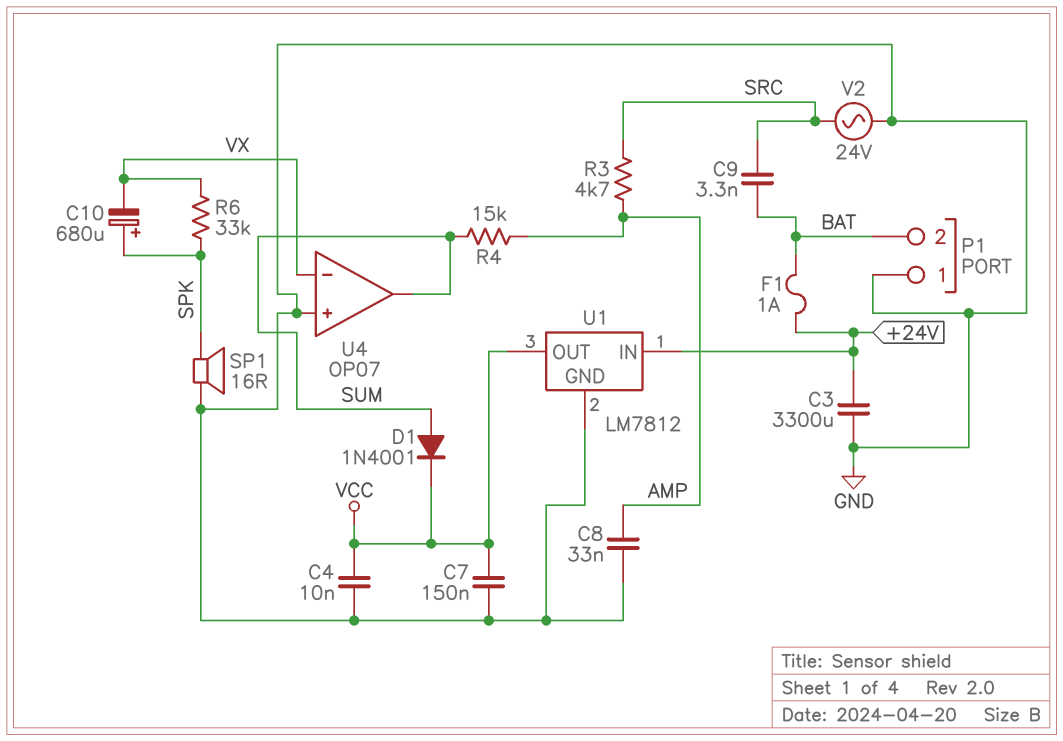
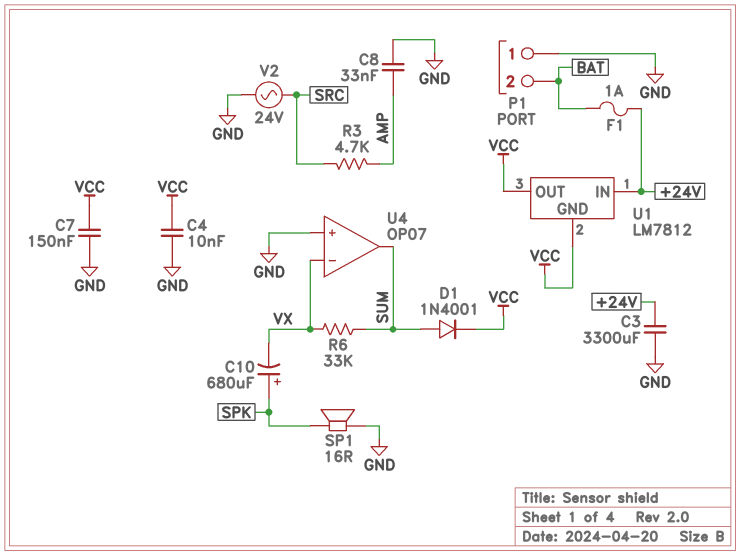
C9: 3.3nF (BAT, SRC) -> none
R4: 15k (AMP, SUM) -> none
R6: 33k (SPK, VX) -> 33k (SUM, VX)
U1 pin GND: GND -> VCC

